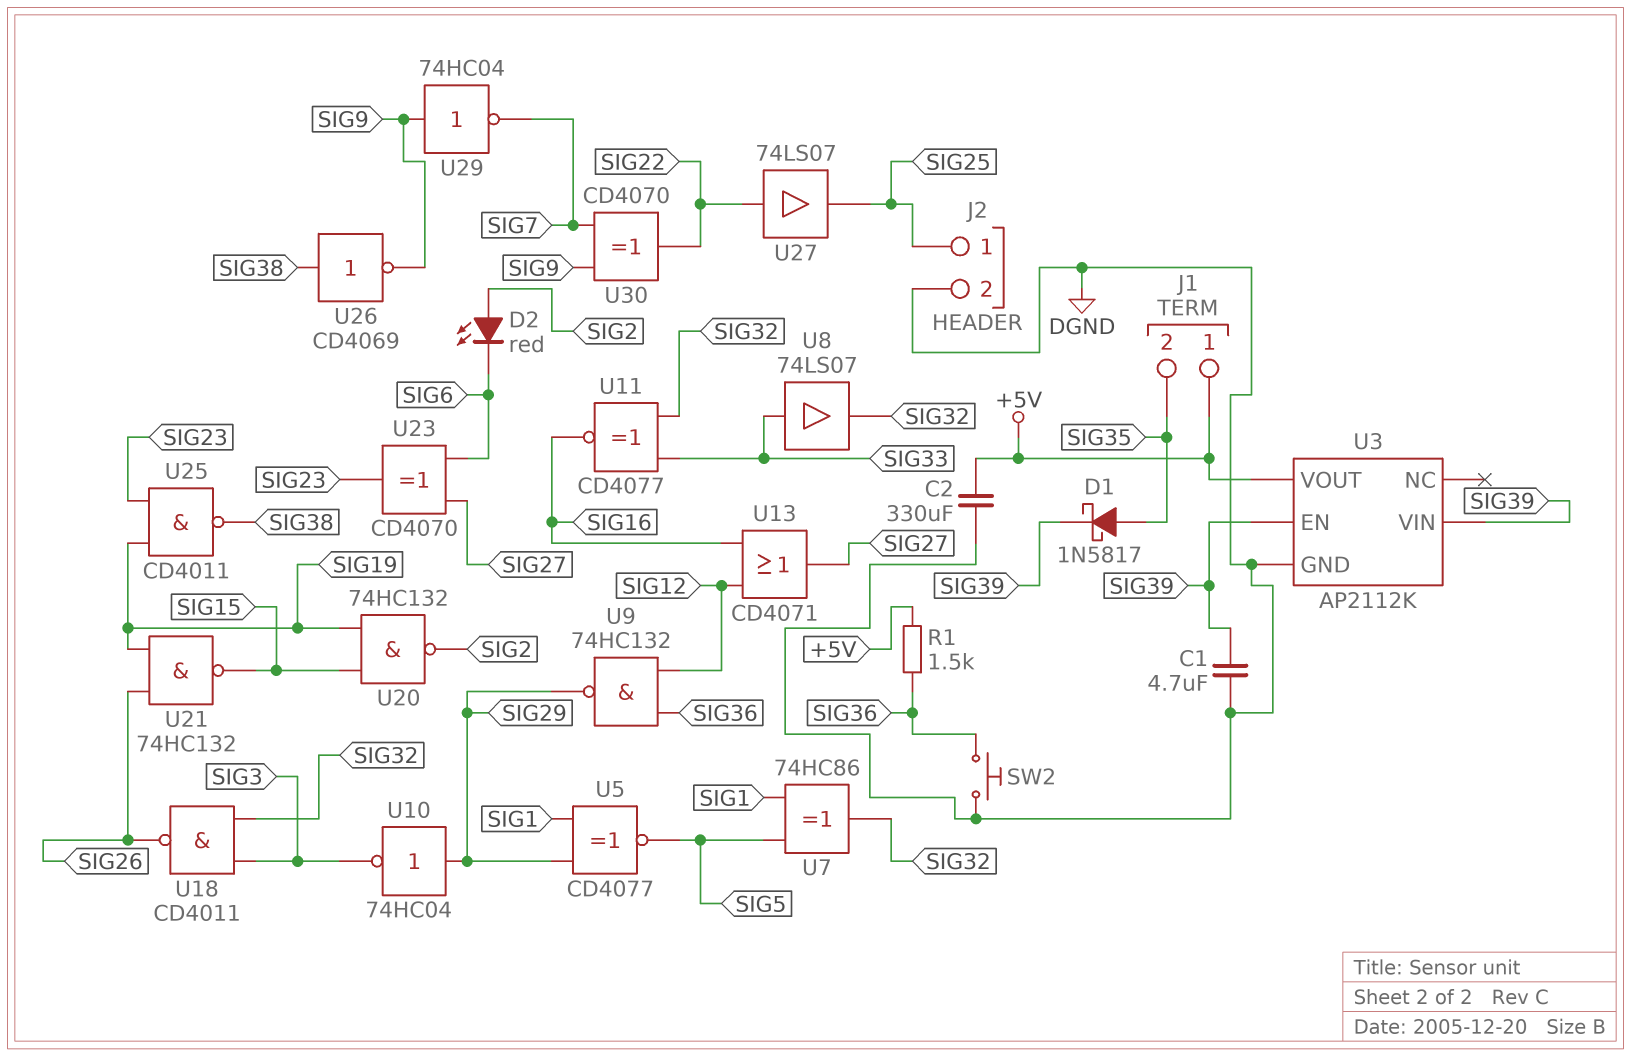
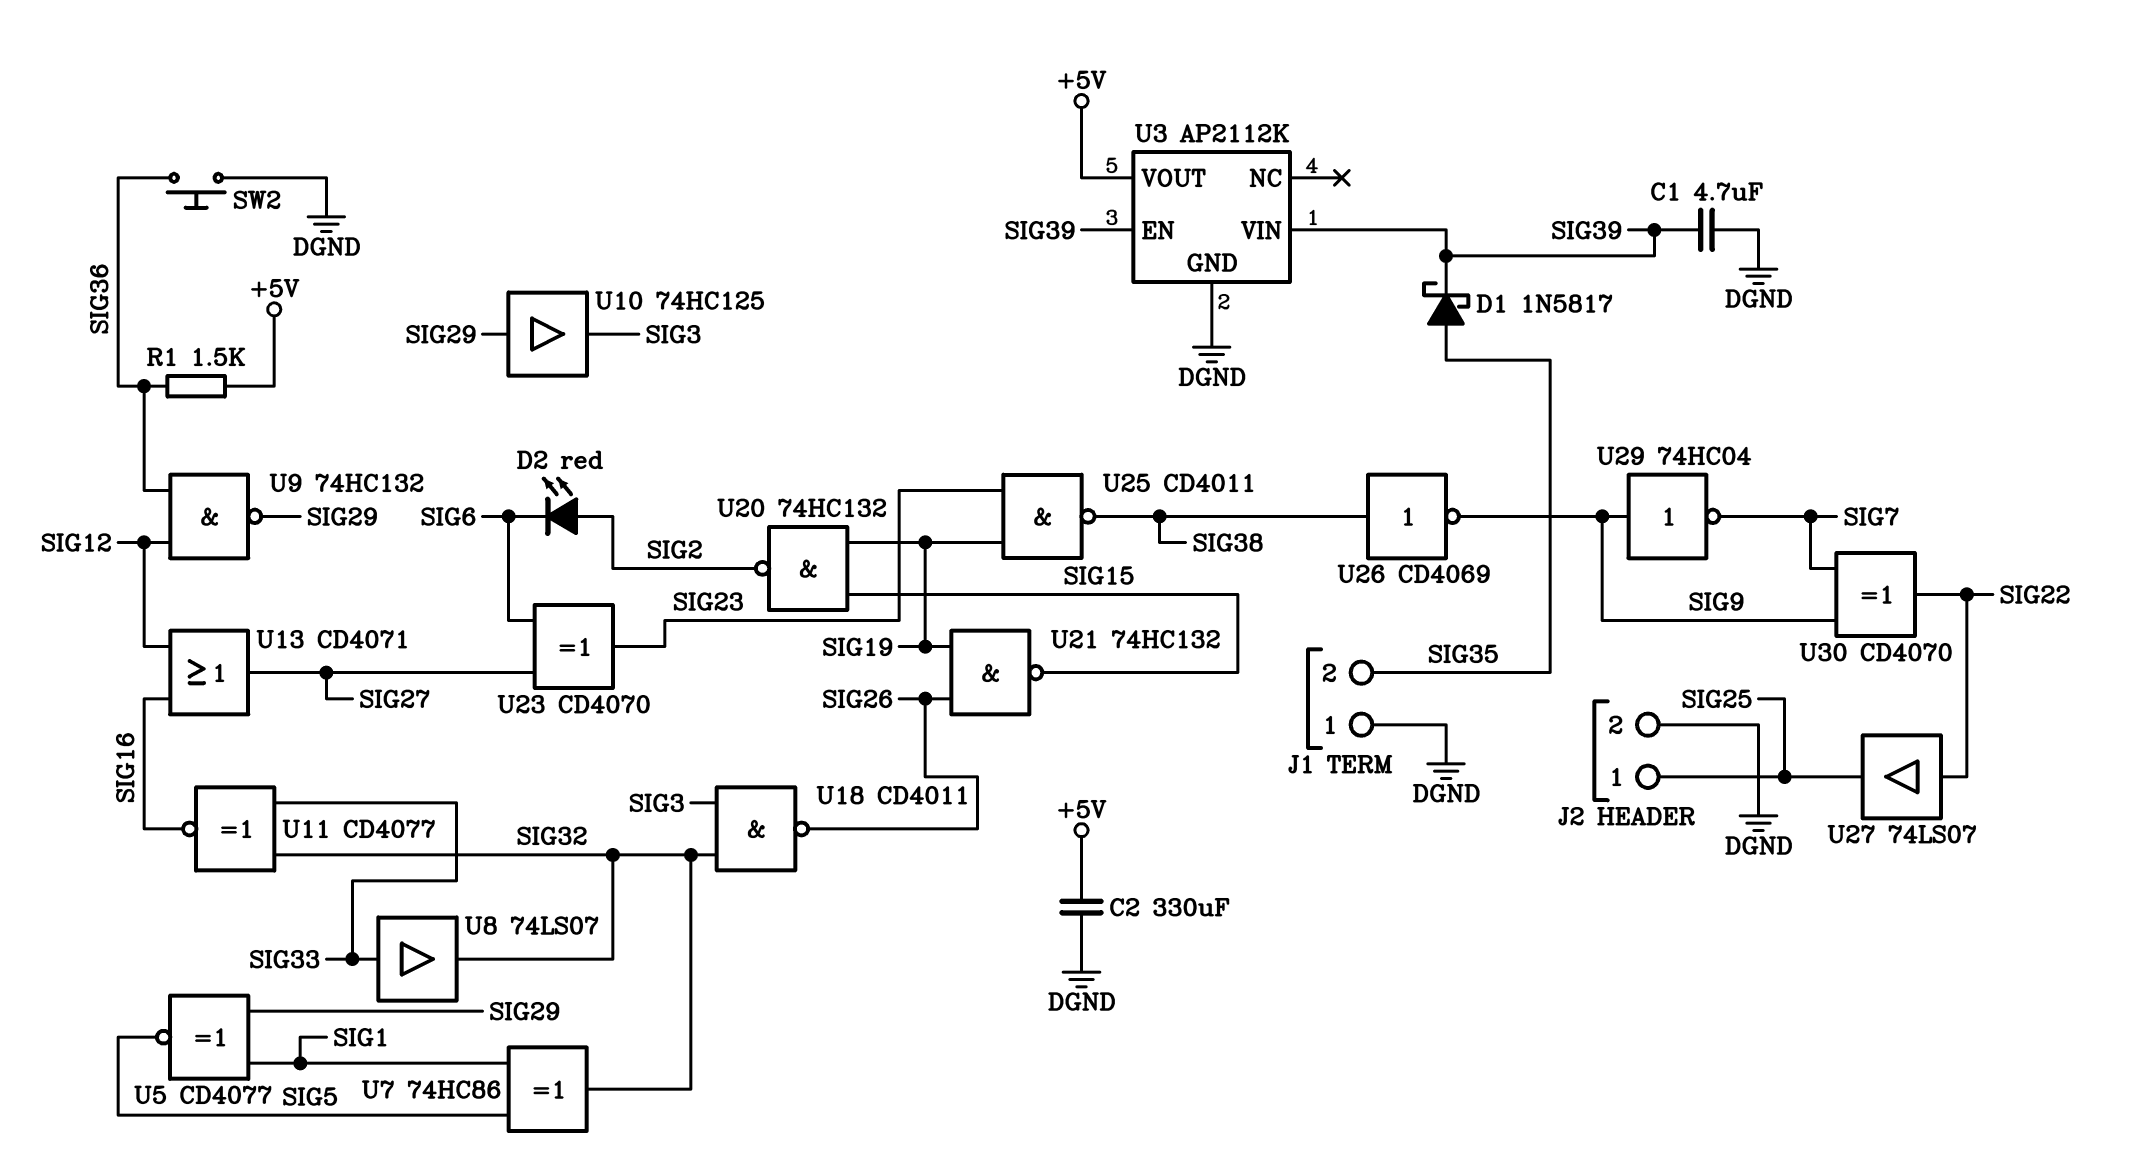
J1 pin 1: +5V -> DGND
U10: NOT 74HC04 (in SIG29, out SIG3) -> buffer 74HC125 (in SIG29, out SIG3)

